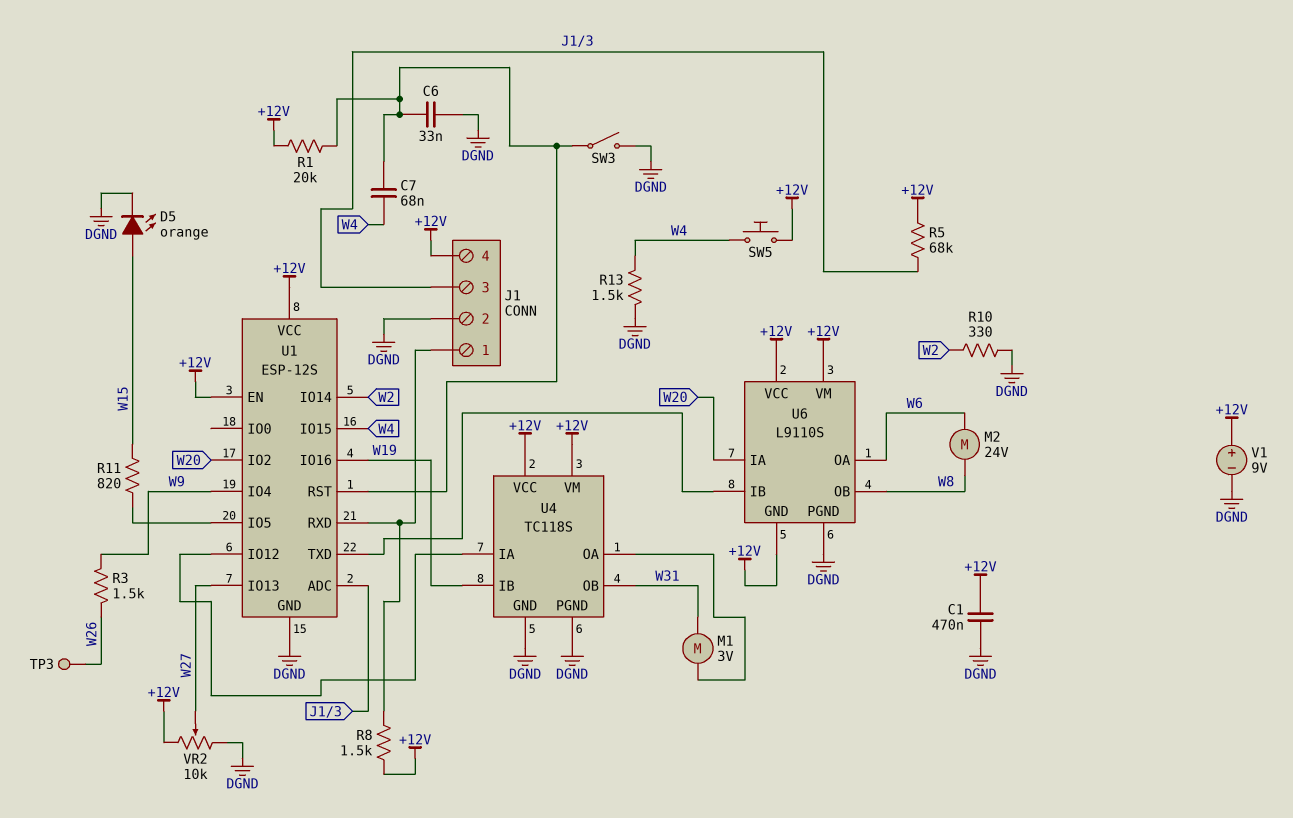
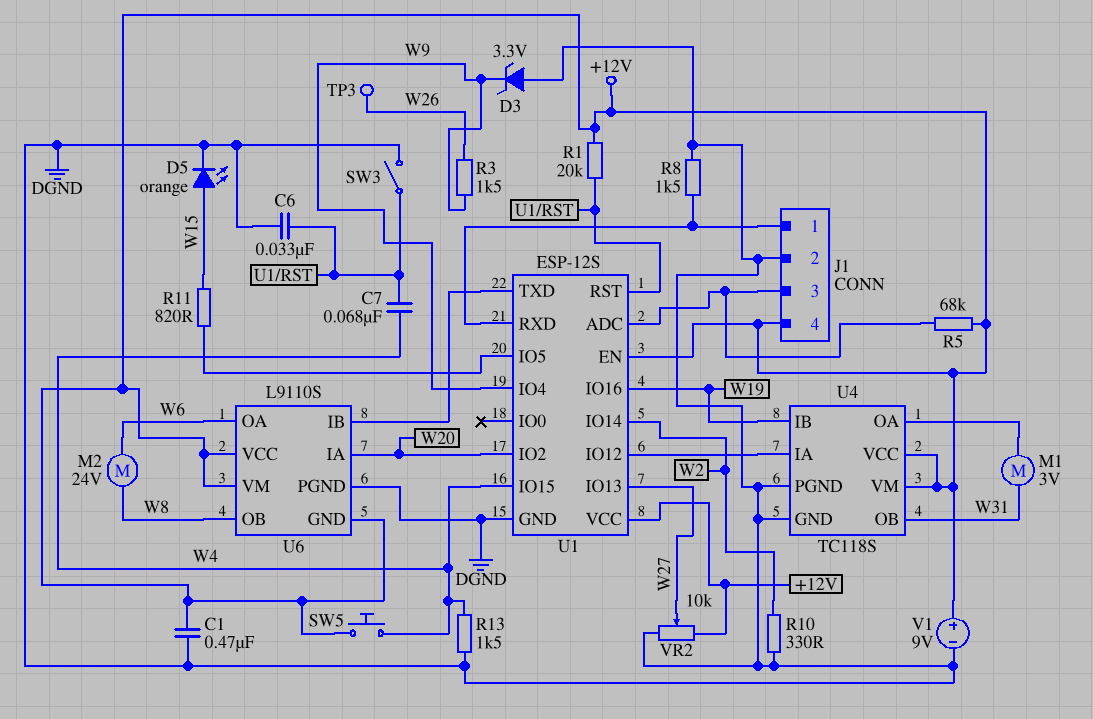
D3: none -> zener 3.3V (A DGND, K W9)
R8: 1.5k (+12V, J1/1) -> 1.5k (DGND, J1/1)

